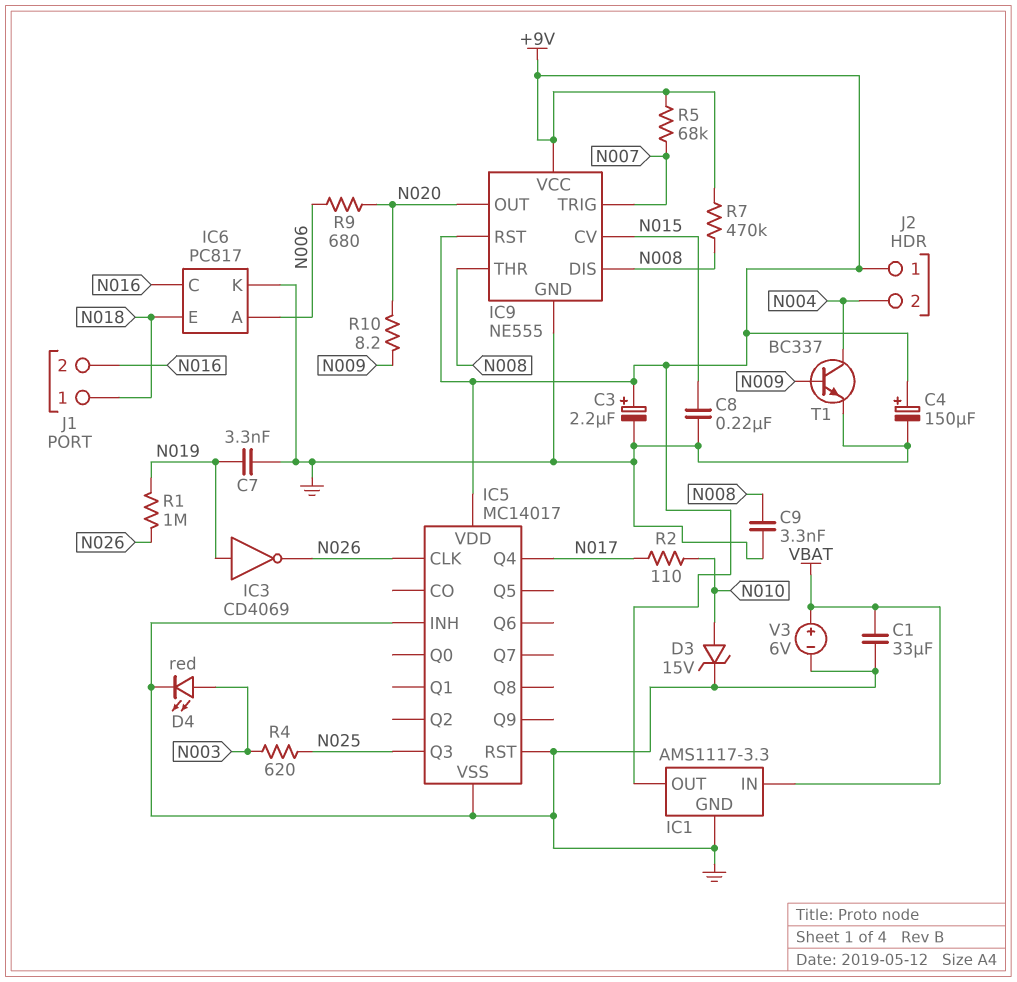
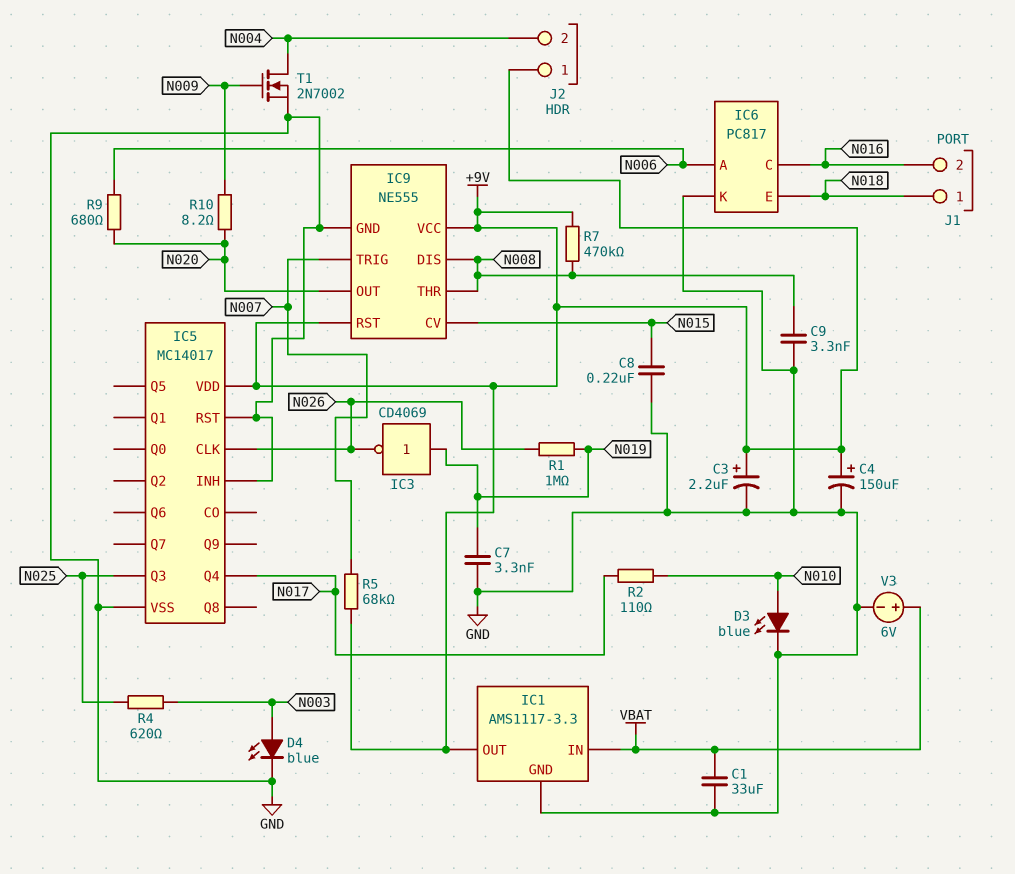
D3: zener 15V (A N010, K GND) -> LED blue (A N010, K GND)
D4: LED red (A N003, K GND) -> LED blue (A N003, K GND)
T1: NPN BC337 (B N009, C N004, E GND) -> NMOS 2N7002 (G N009, D N004, S GND)

